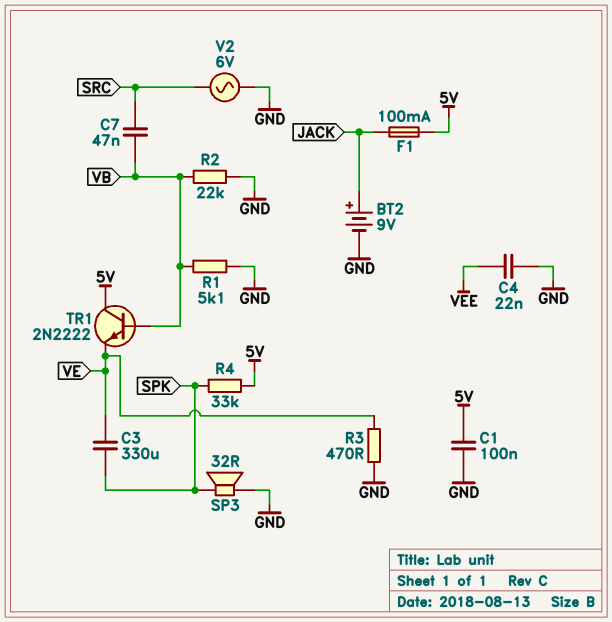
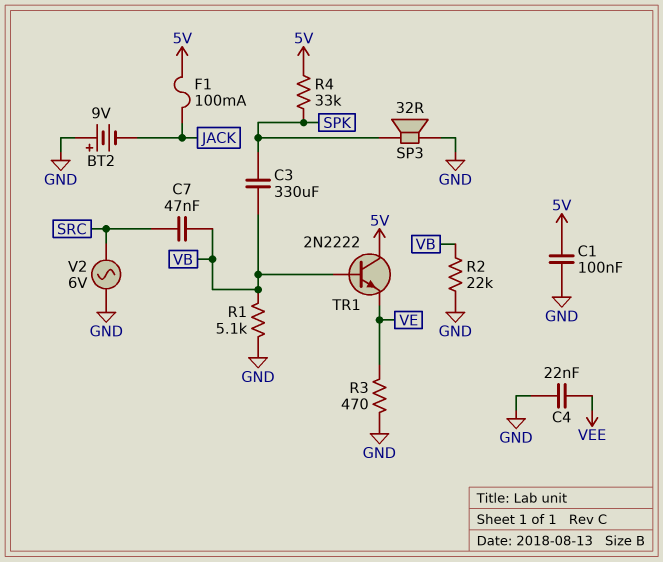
BT2: 9V (plus JACK, minus GND) -> 9V (plus GND, minus JACK)
C3: 330uF (SPK, VE) -> 330uF (SPK, VB)

